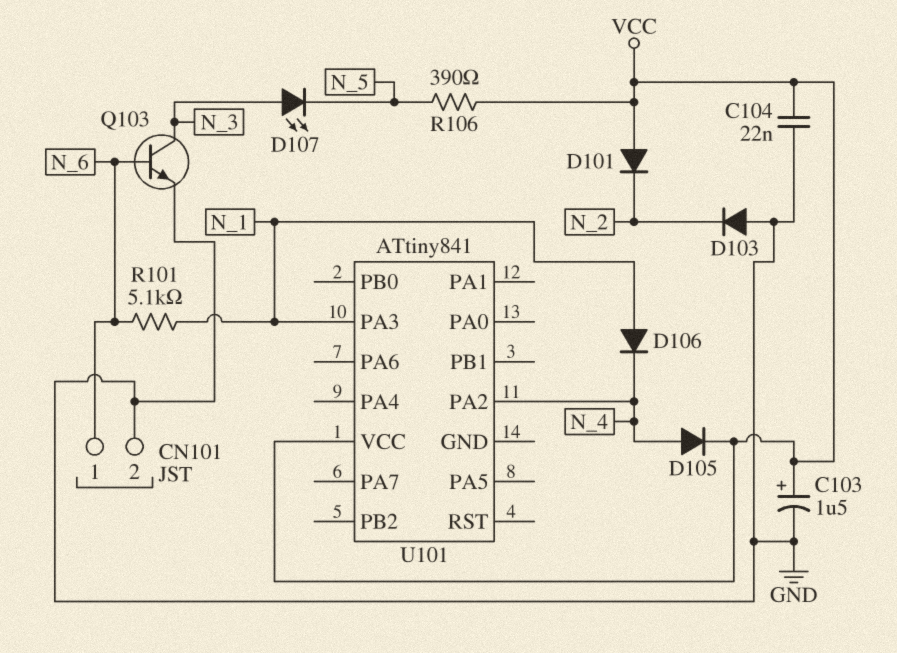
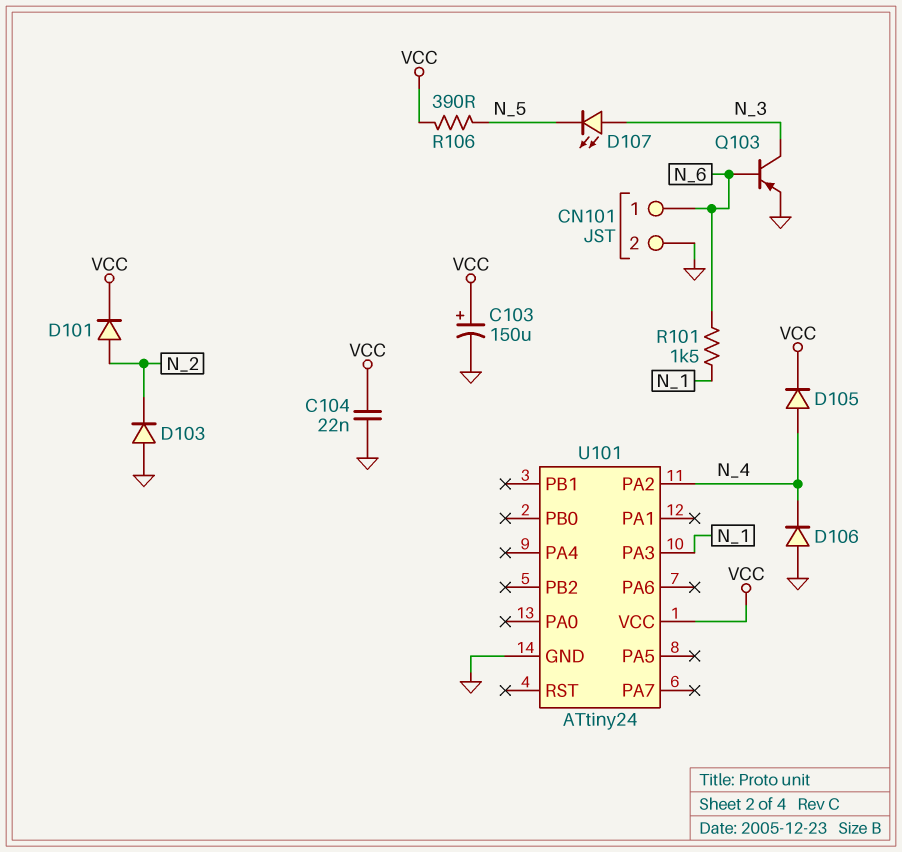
C103: 1.5uF (plus VCC, minus GND) -> 150uF (plus VCC, minus GND)
D101: diode (A VCC, K N_2) -> diode (A N_2, K VCC)
D106: diode (A N_1, K N_4) -> diode (A GND, K N_4)
Q103: NPN (B N_6, C N_3, E GND) -> PNP (B N_6, C N_3, E GND)
R101: 5.1k (N_1, N_6) -> 1.5k (N_1, N_6)
U101: ATtiny841 -> ATtiny24
U101 pin GND: none -> GND

